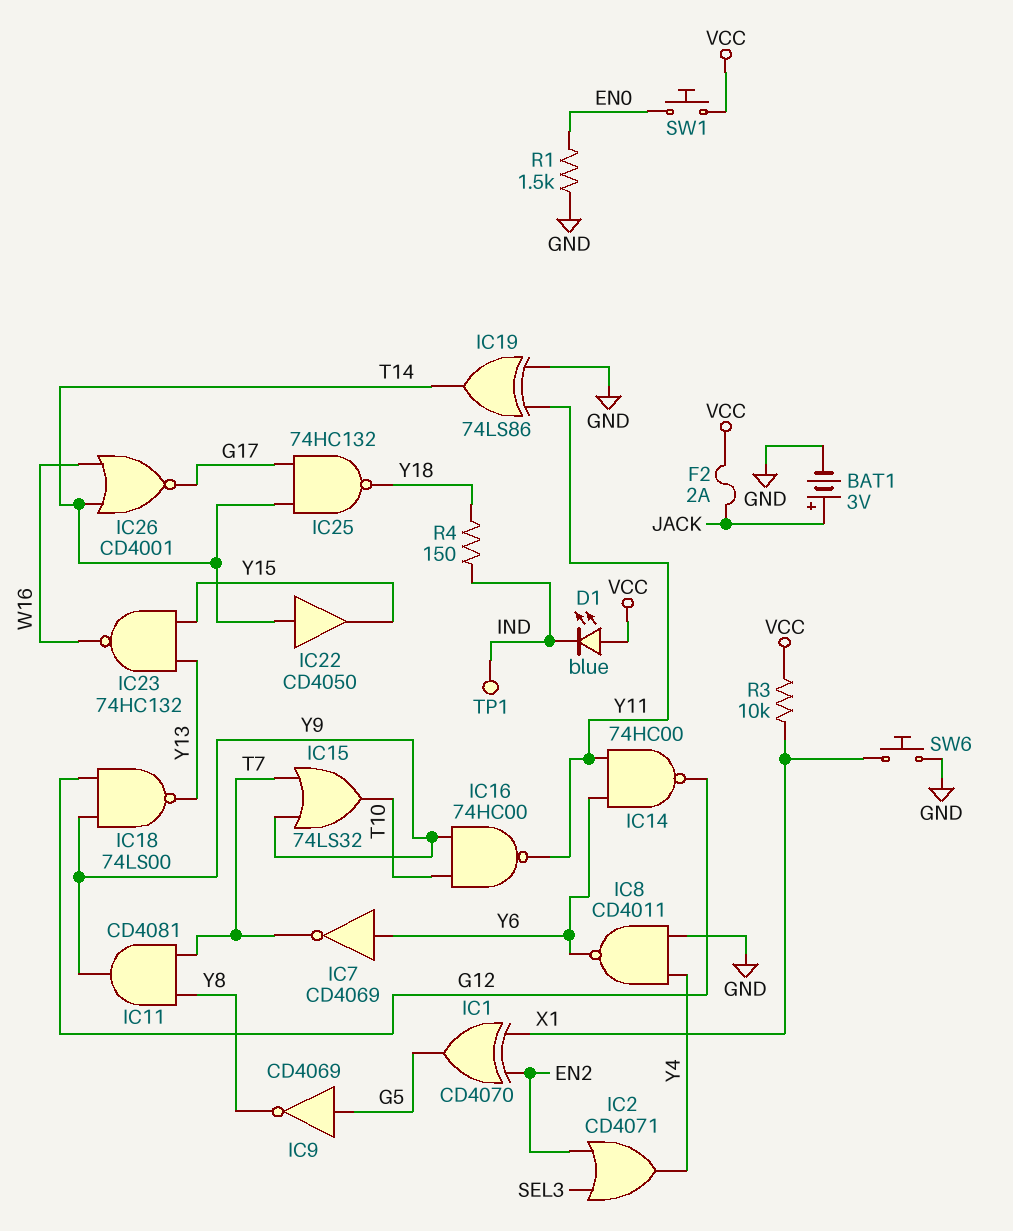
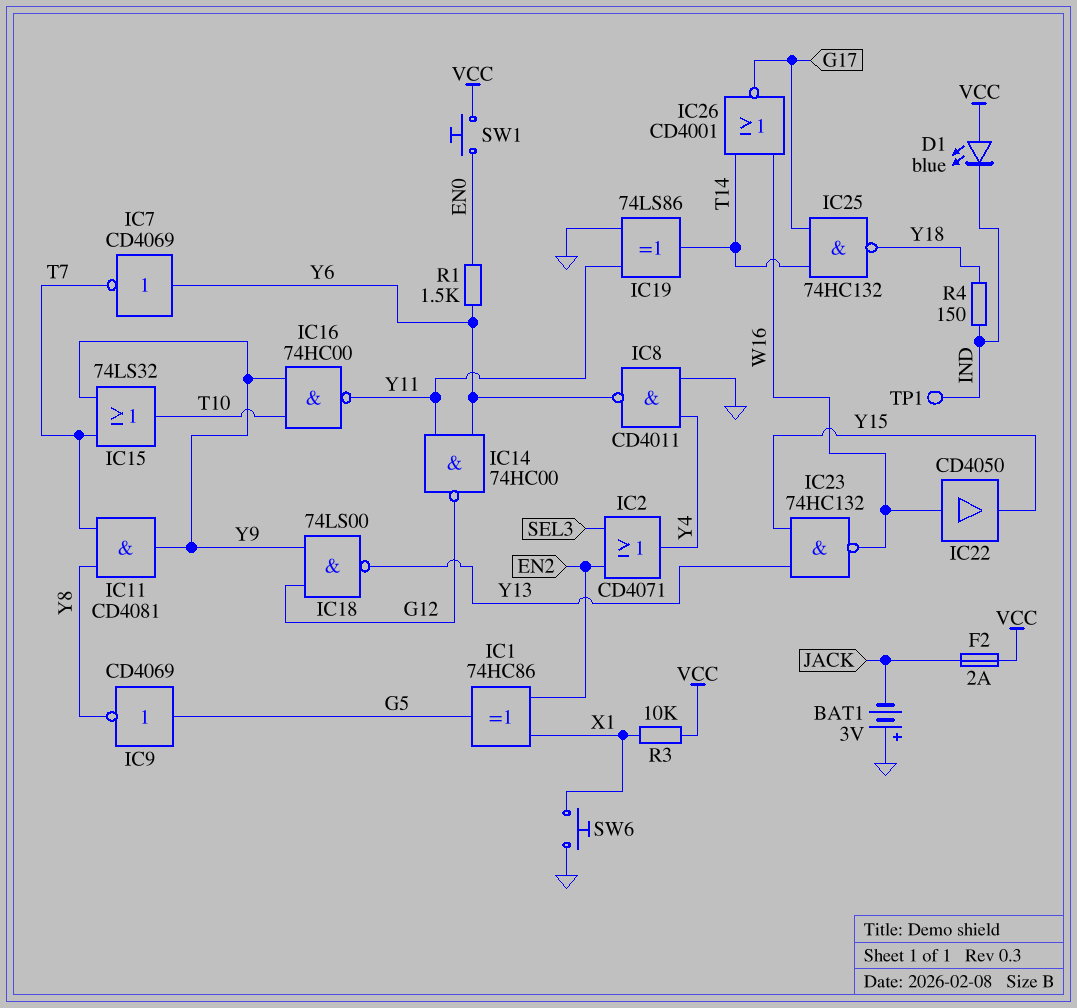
BAT1: 3V (plus JACK, minus GND) -> 3V (plus GND, minus JACK)
IC1: XOR CD4070 (in EN2, in X1, out G5) -> XOR 74HC86 (in EN2, in X1, out G5)
IC22: buffer CD4050 (in T14, out Y15) -> buffer CD4050 (in W16, out Y15)
R1: 1.5k (EN0, GND) -> 1.5k (EN0, Y6)

